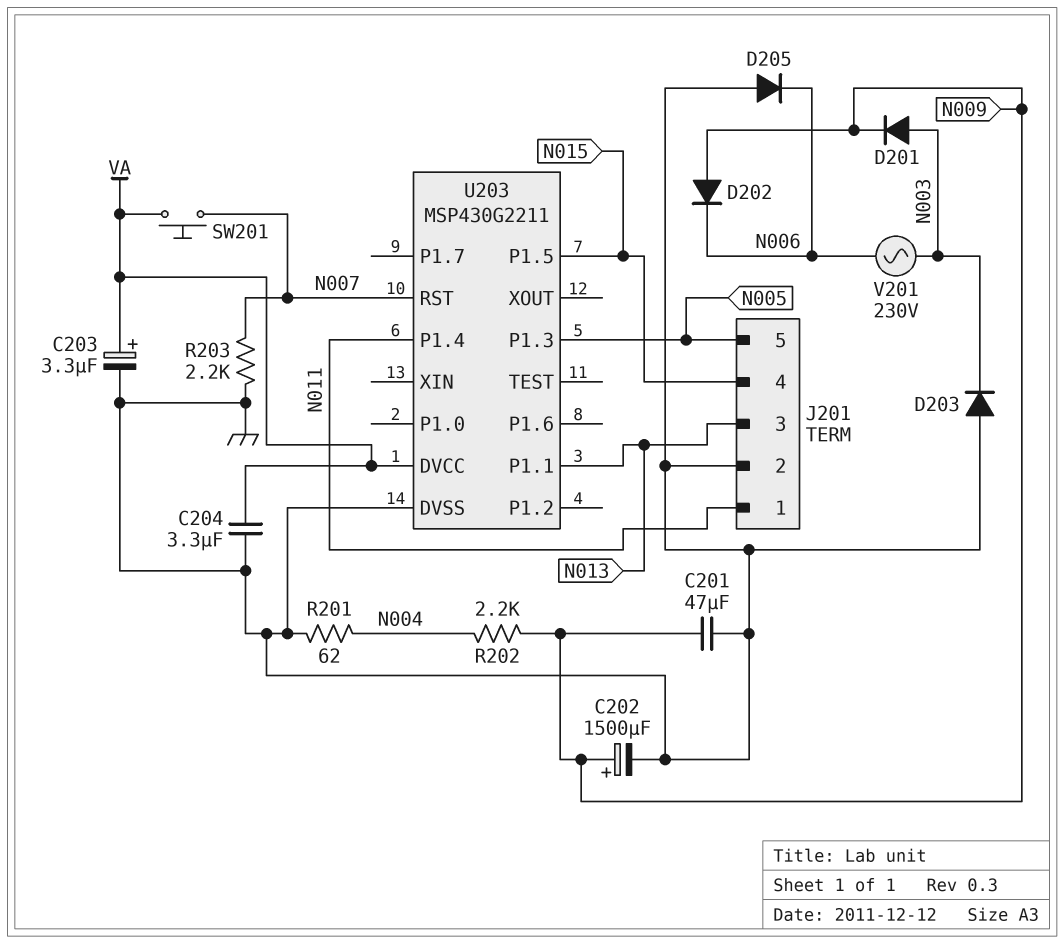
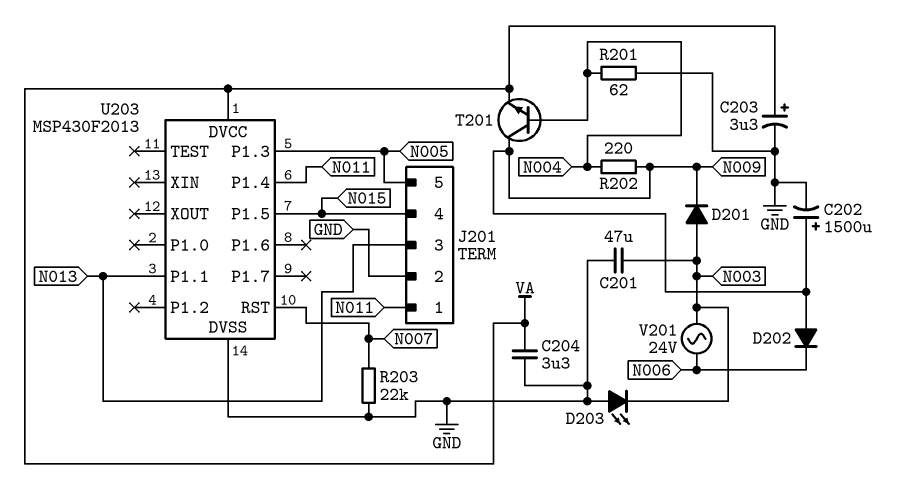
C201: 47uF (GND, N009) -> 47uF (GND, N003)
D203: diode (A GND, K N003) -> LED (A GND, K N003)
D205: diode (A GND, K N006) -> none
R202: 2.2k (N004, N009) -> 220 (N004, N009)
R203: 2.2k (GND, N007) -> 22k (GND, N007)
SW201: button (N007, VA) -> none
T201: none -> NPN (B N004, C N009, E VA)
U203: MSP430G2211 -> MSP430F2013
V201: AC 230V (N003, N006) -> AC 24V (N003, N006)

